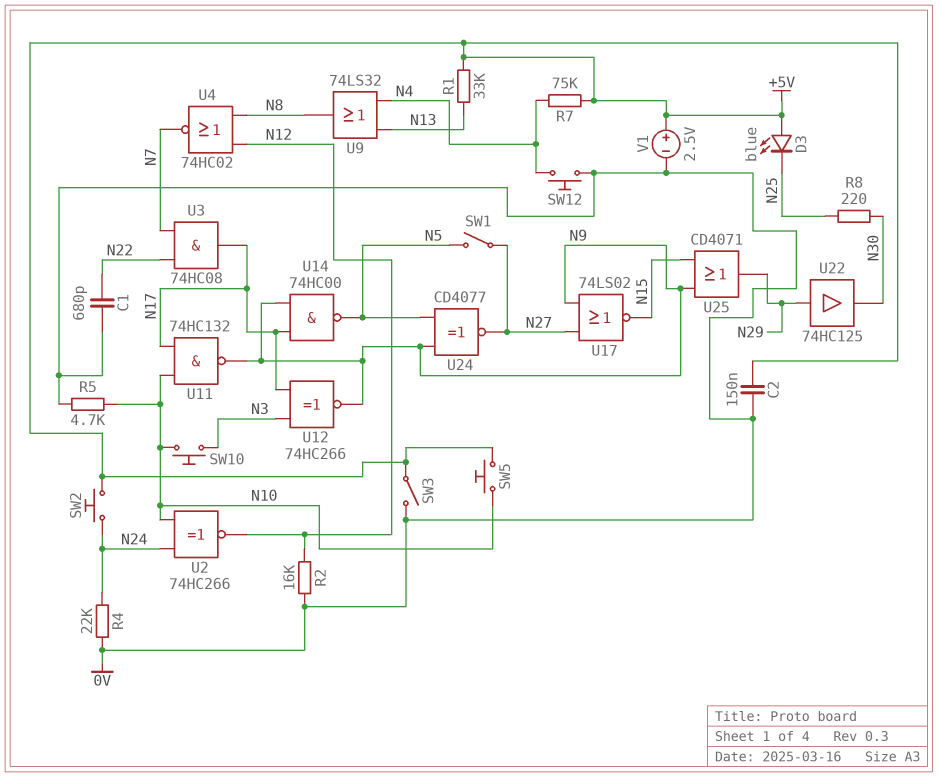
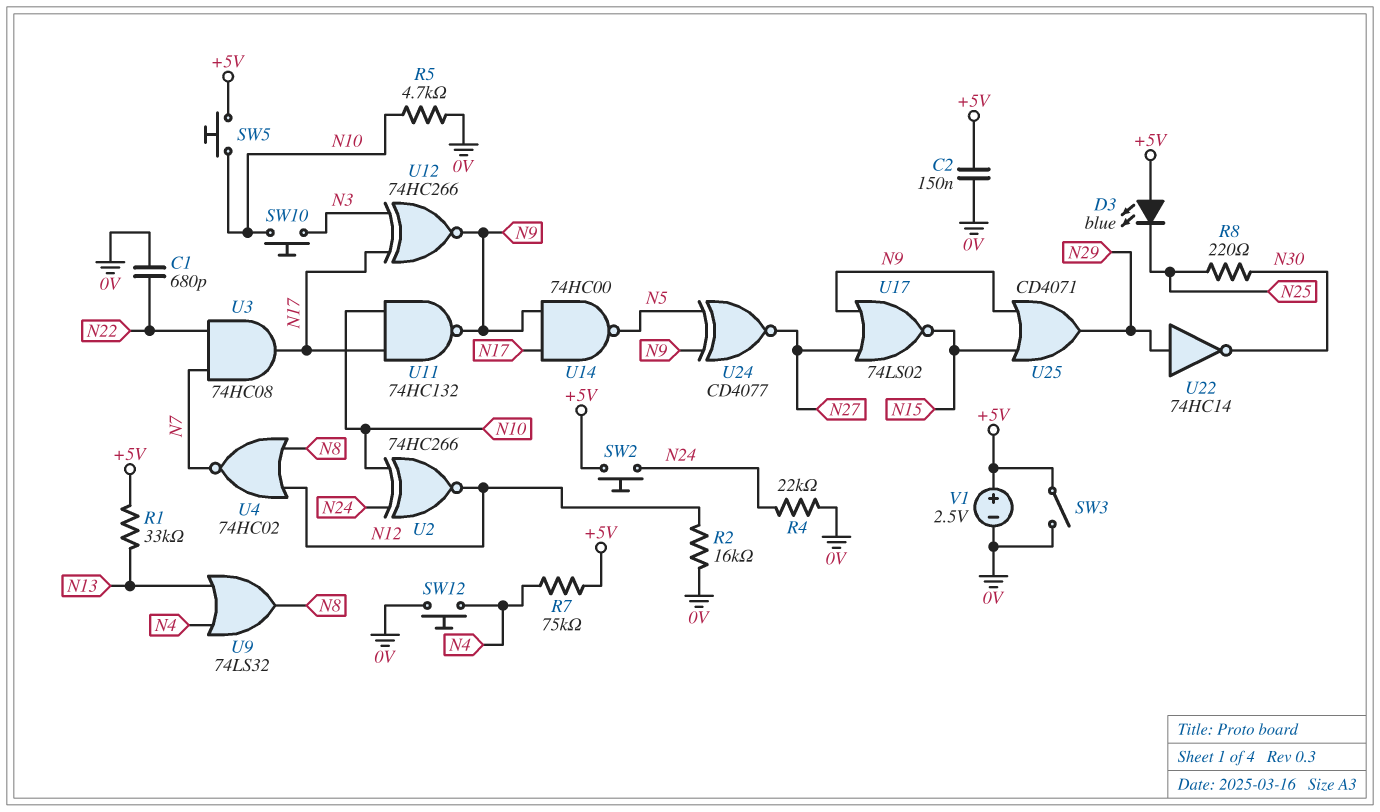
SW1: switch (N5, N27) -> none
U22: buffer 74HC125 (in N29, out N30) -> NOT 74HC14 (in N29, out N30)

